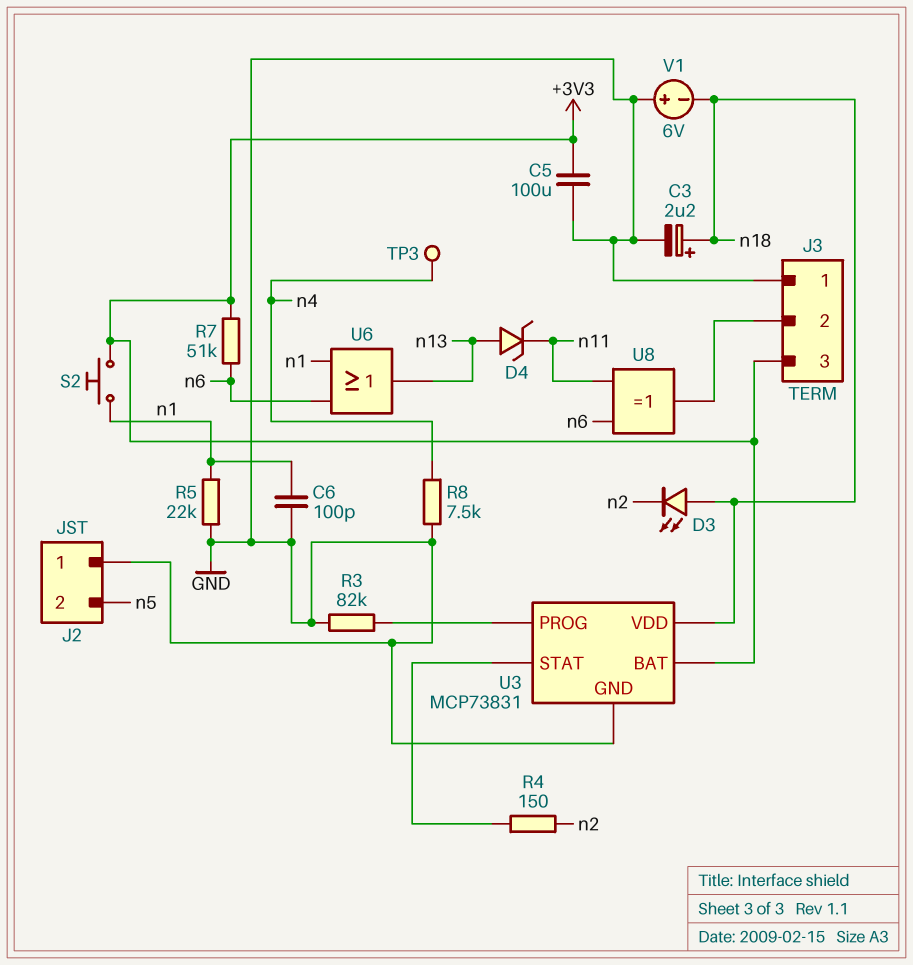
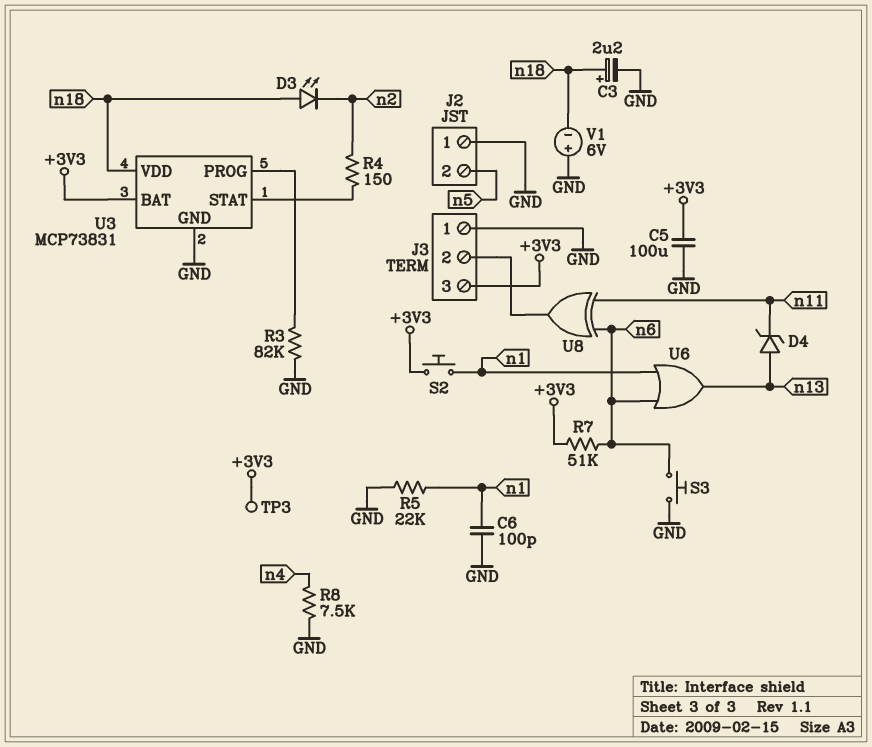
S3: none -> button (GND, n6)
TP3: test point (n4) -> test point (+3V3)

